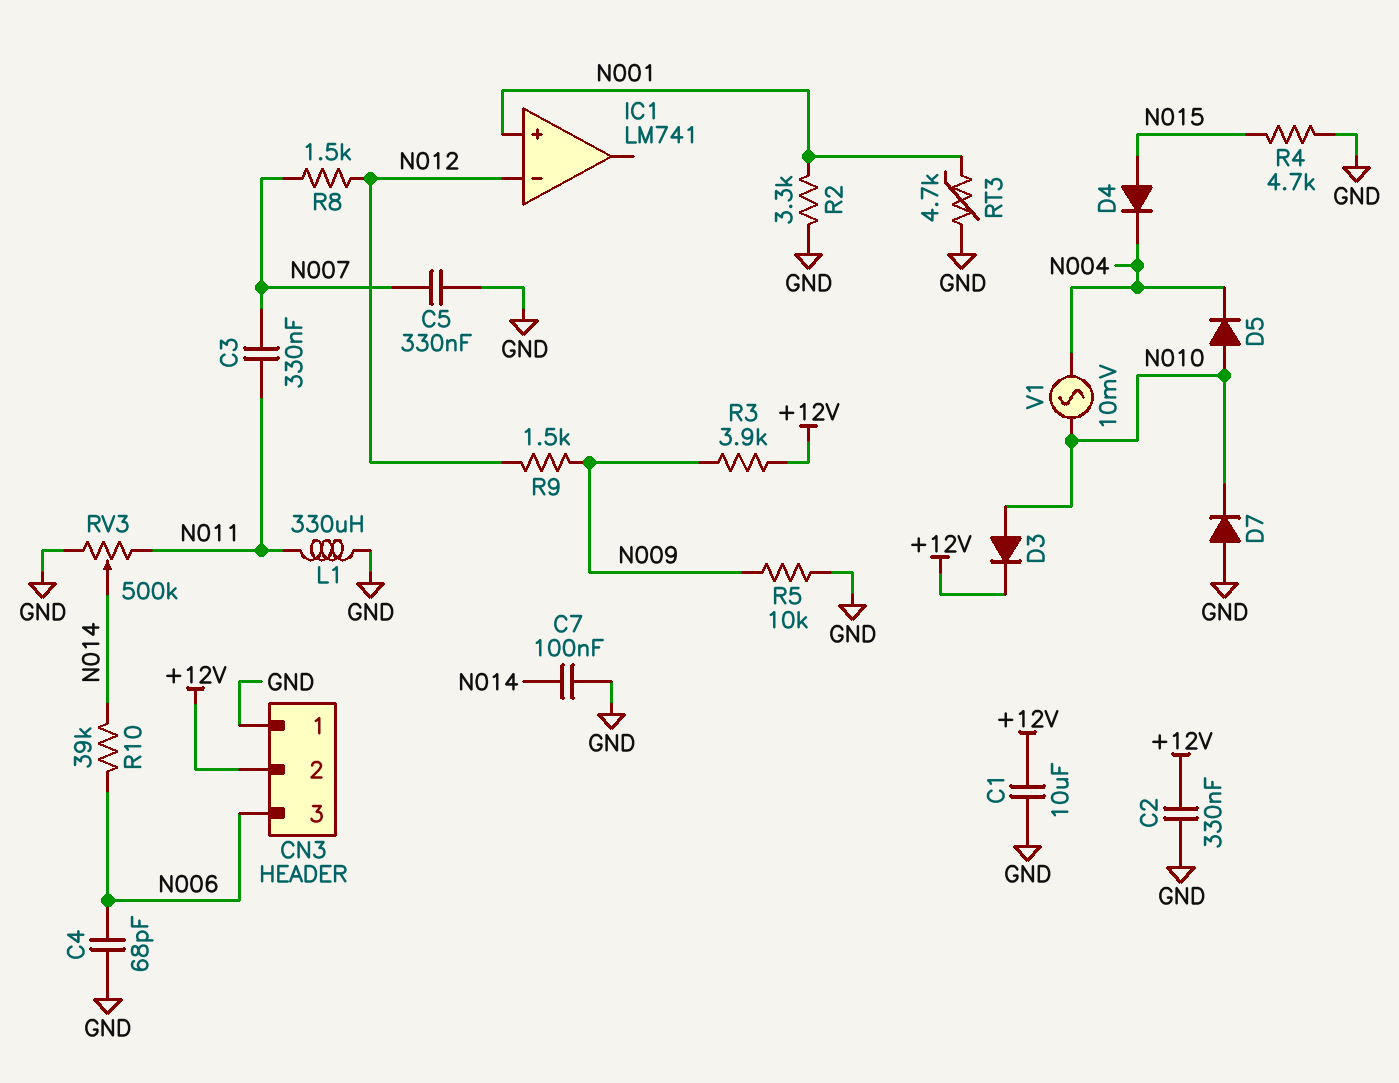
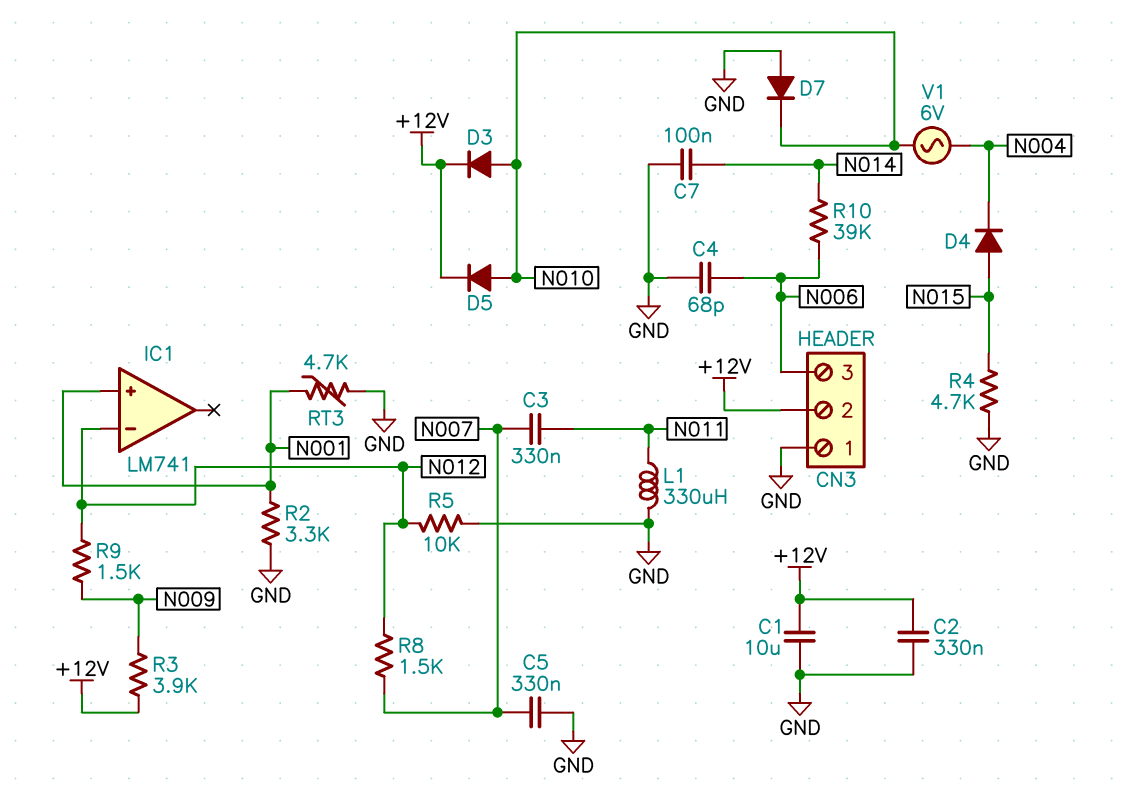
D5: diode (A N010, K N004) -> diode (A N010, K +12V)
R5: 10k (GND, N009) -> 10k (GND, N012)
RV3: 500k (GND, N011, wiper N014) -> none
V1: AC 10mV (N004, N010) -> AC 6V (N004, N010)

